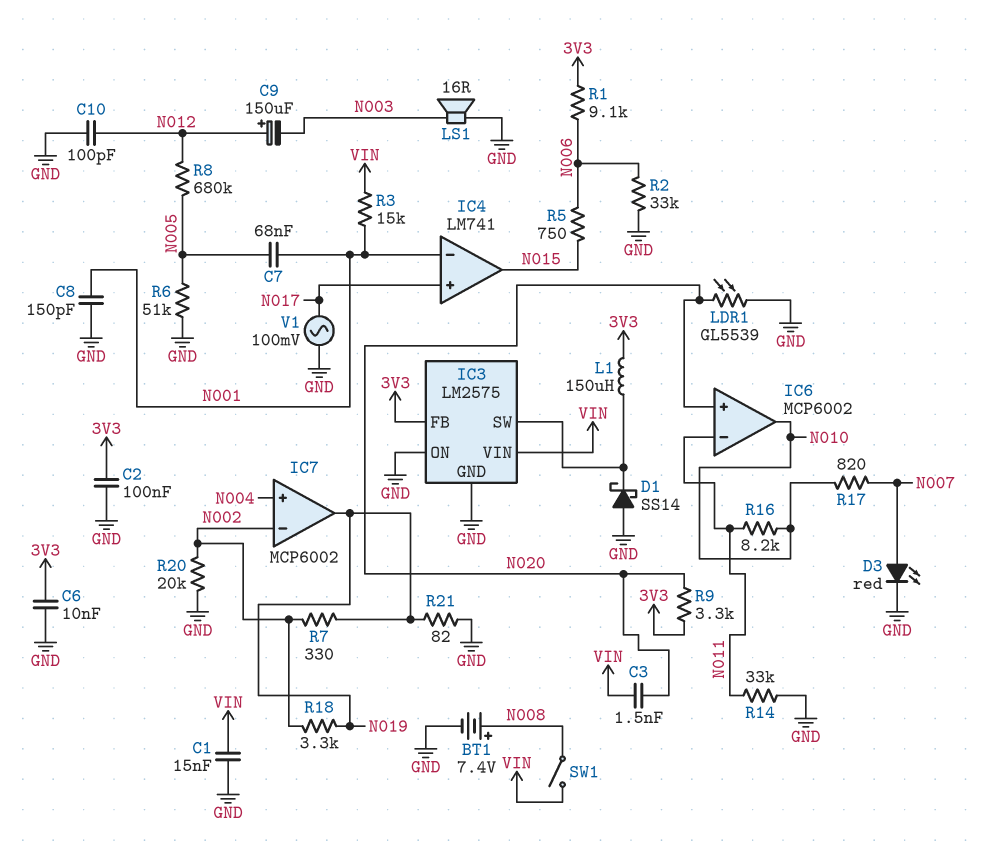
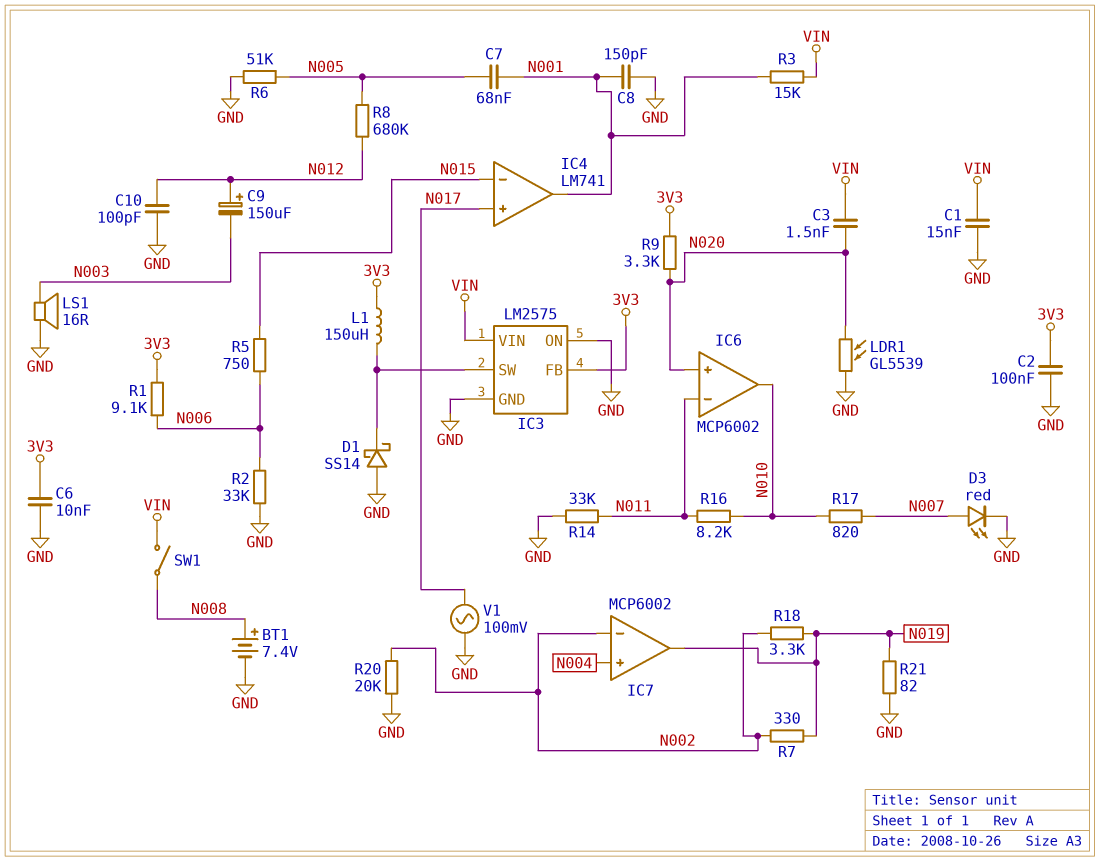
IC4 pin in-: N001 -> N015
IC4 pin out: N015 -> N001

